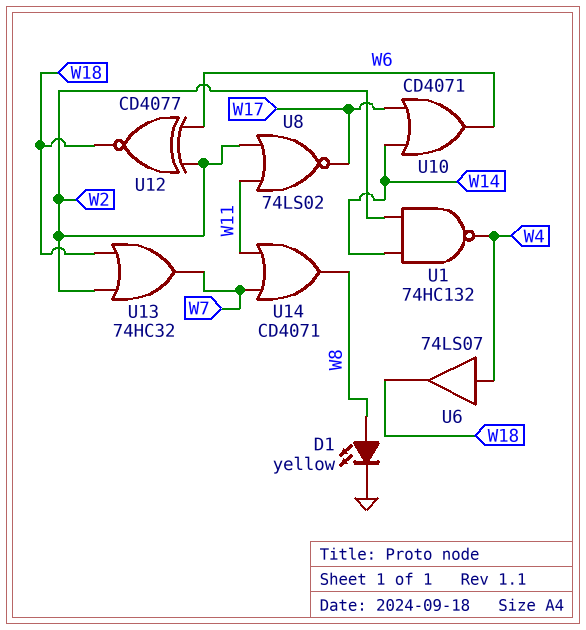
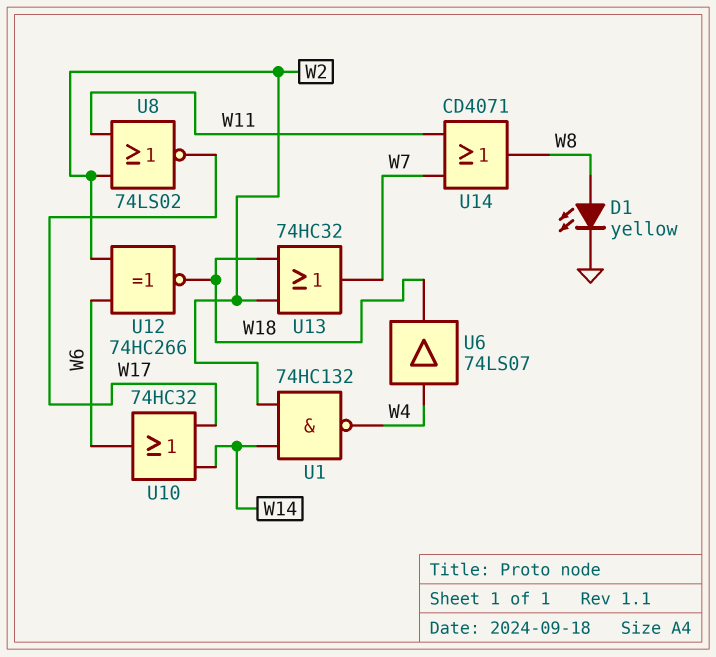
U10: OR CD4071 (in W14, in W17, out W6) -> OR 74HC32 (in W14, in W17, out W6)
U12: XNOR CD4077 (in W2, in W6, out W18) -> XNOR 74HC266 (in W2, in W6, out W18)

